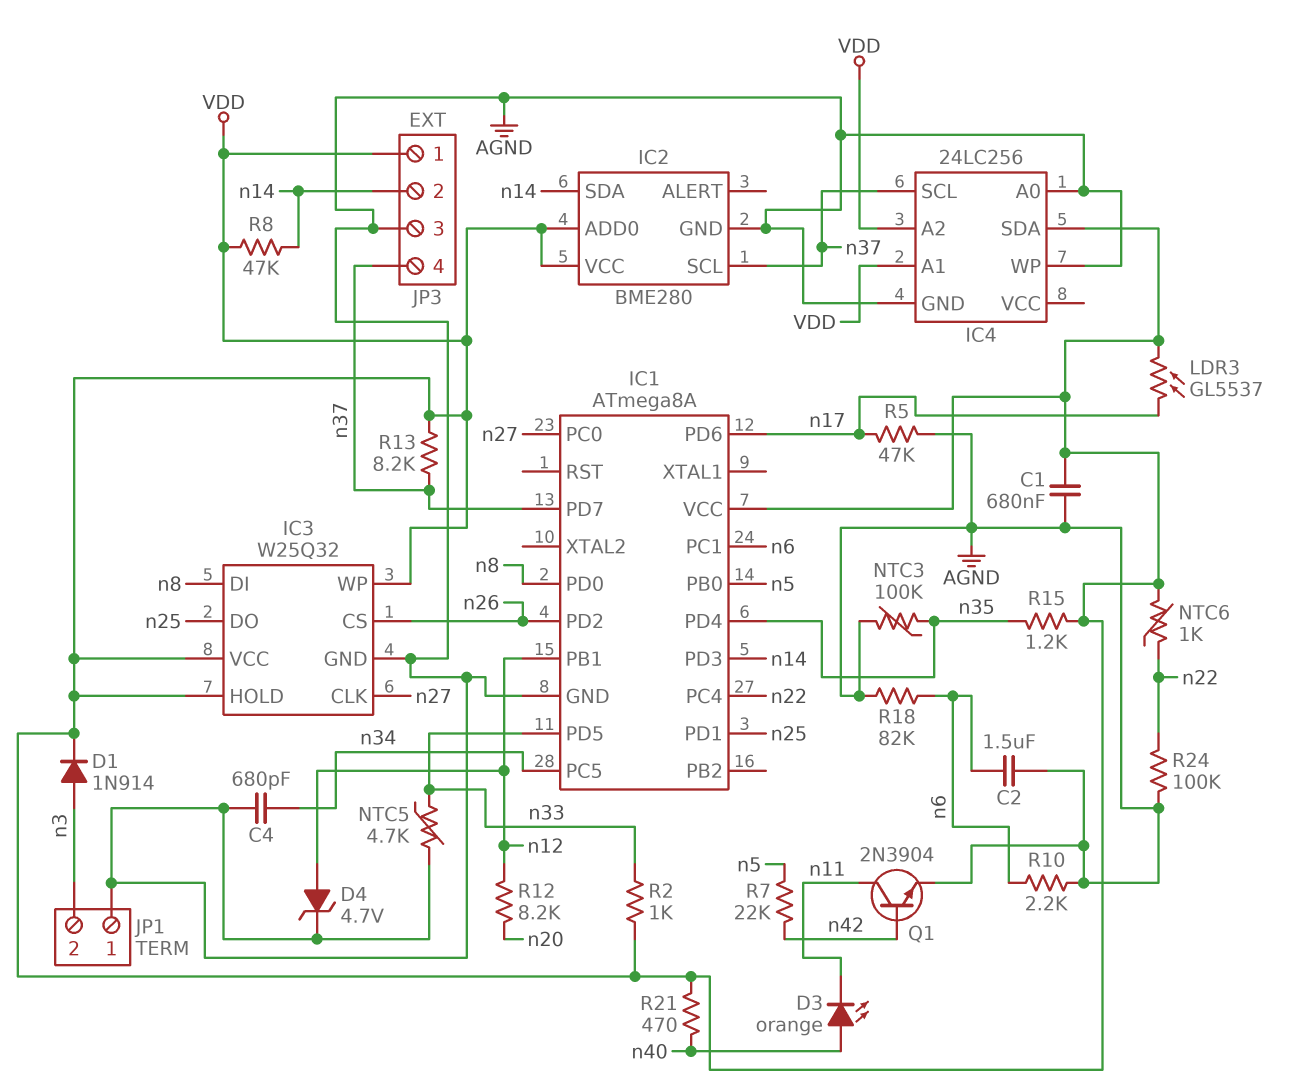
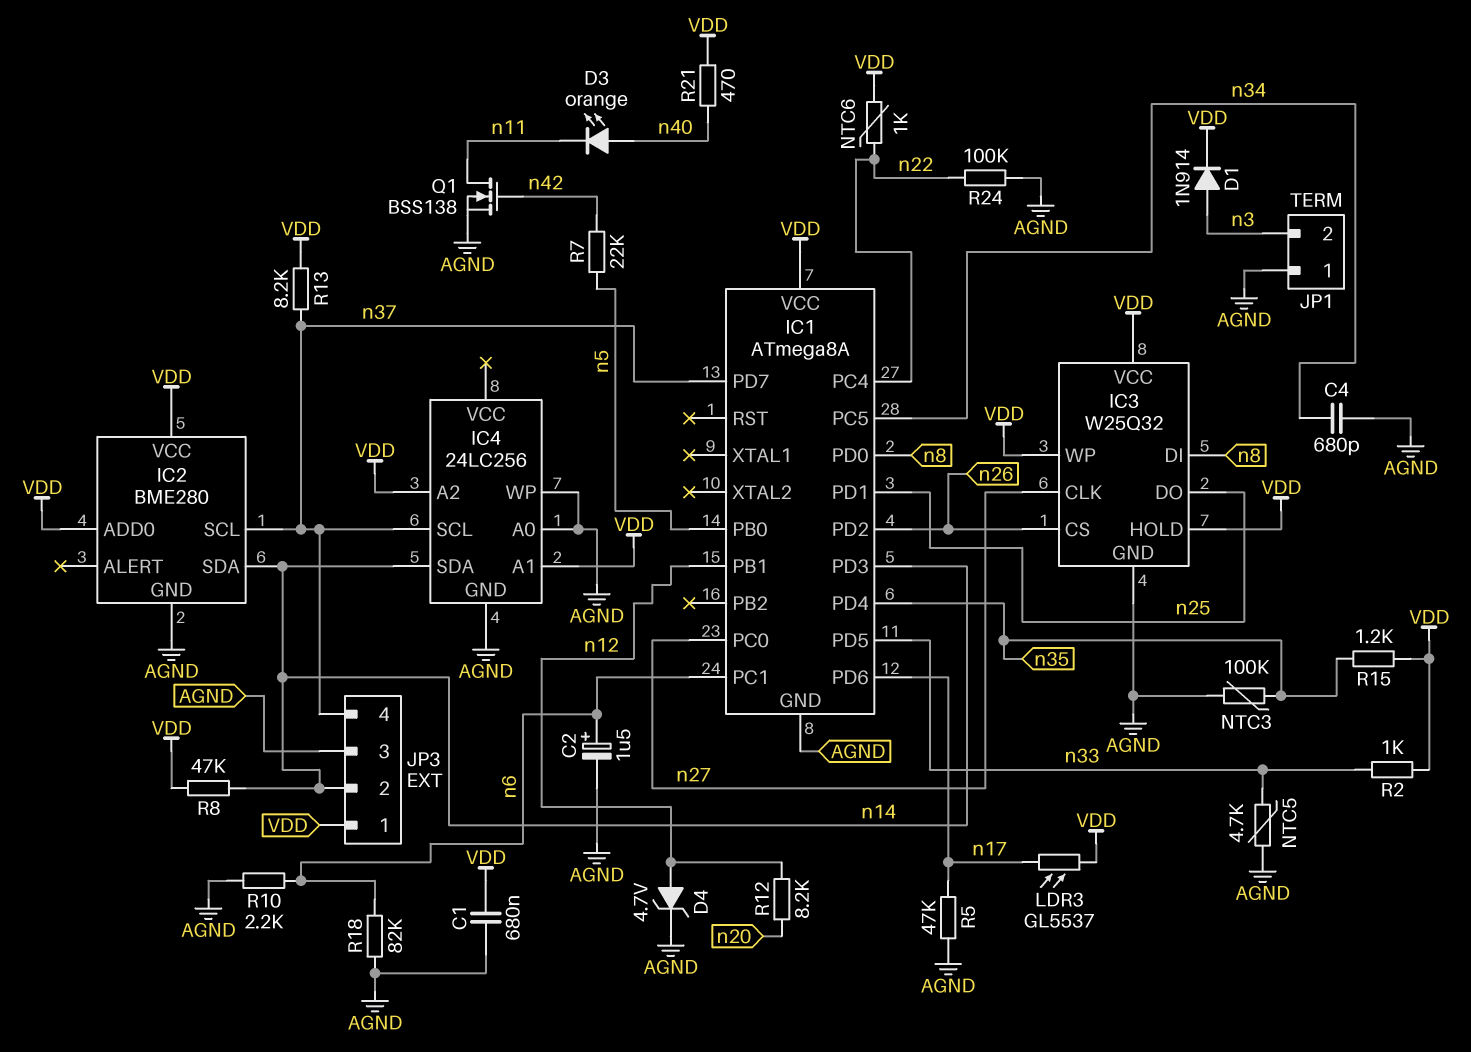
C2: 1.5uF (AGND, n6) -> 1.5uF (plus n6, minus AGND)
IC4 pin SDA: VDD -> n14
Q1: NPN 2N3904 (B n42, C n11, E AGND) -> NMOS BSS138 (G n42, D n11, S AGND)

